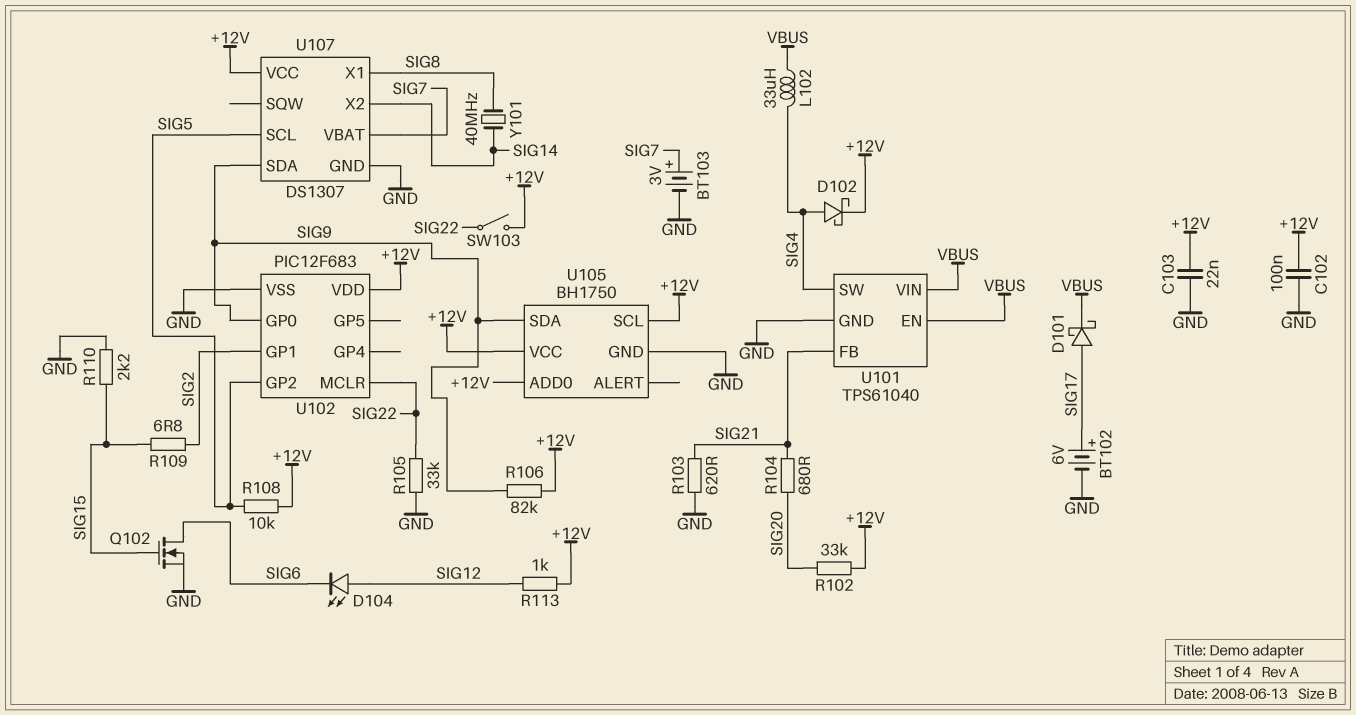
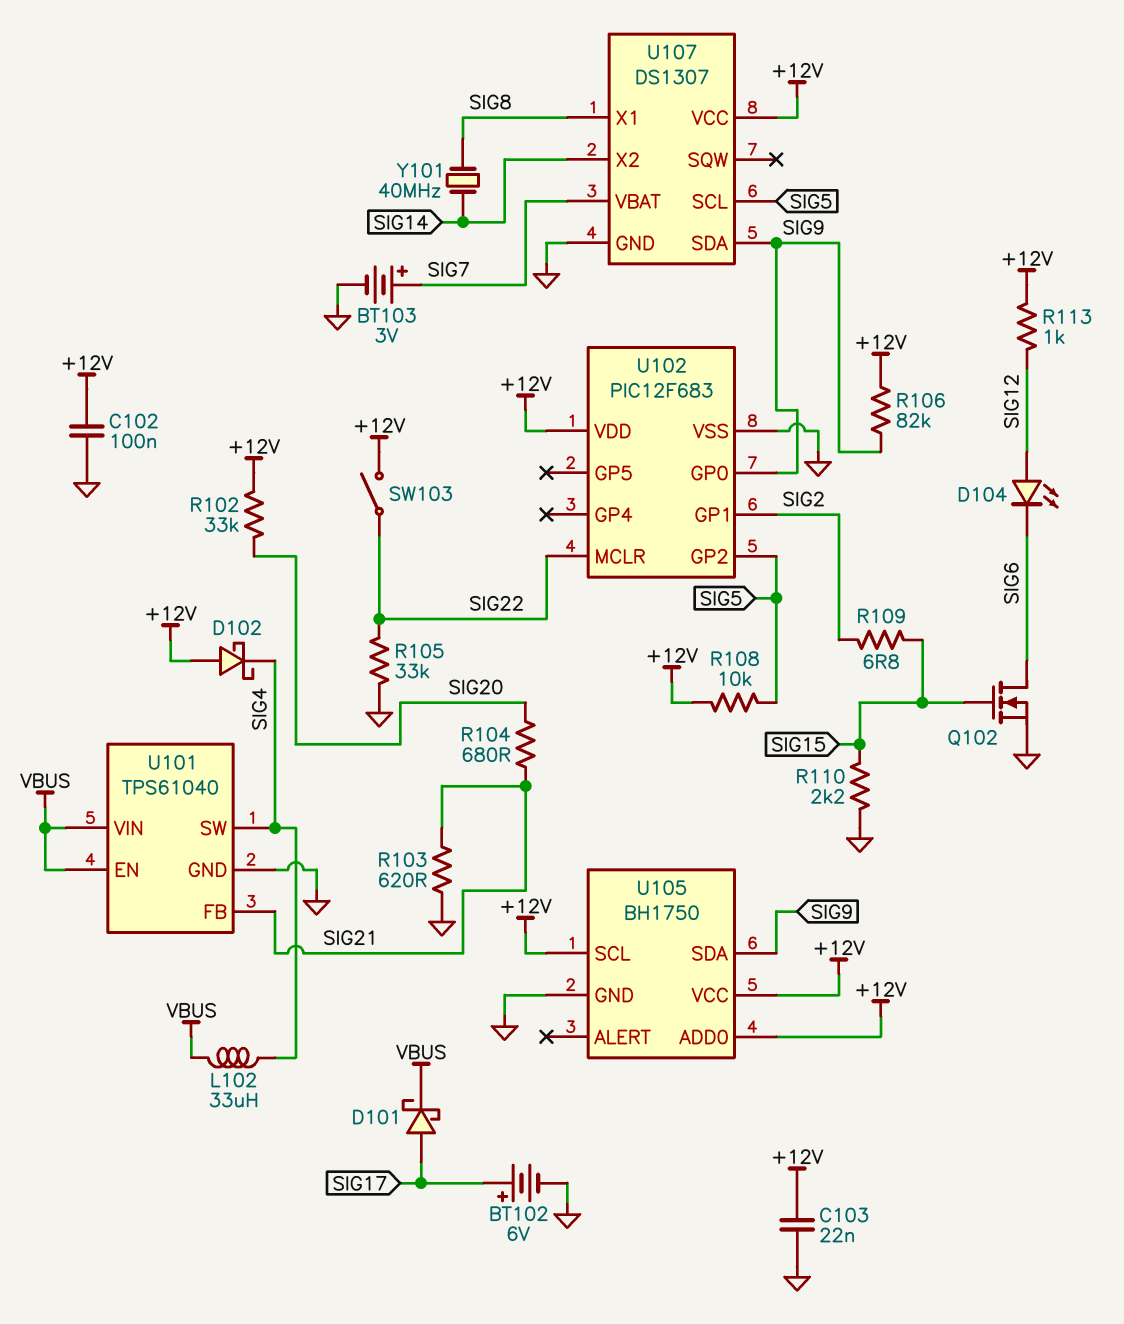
D102: schottky (A SIG4, K +12V) -> schottky (A +12V, K SIG4)

